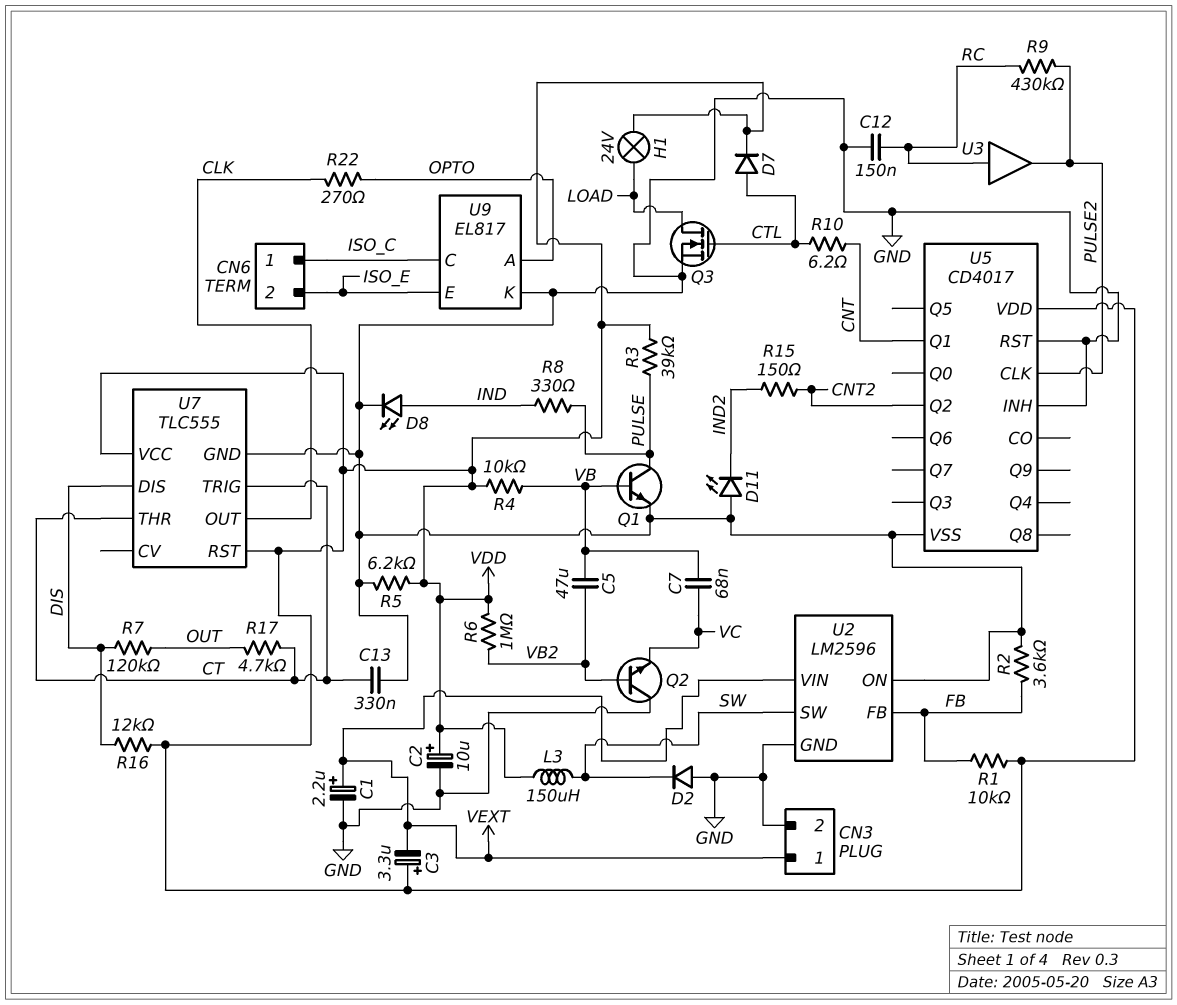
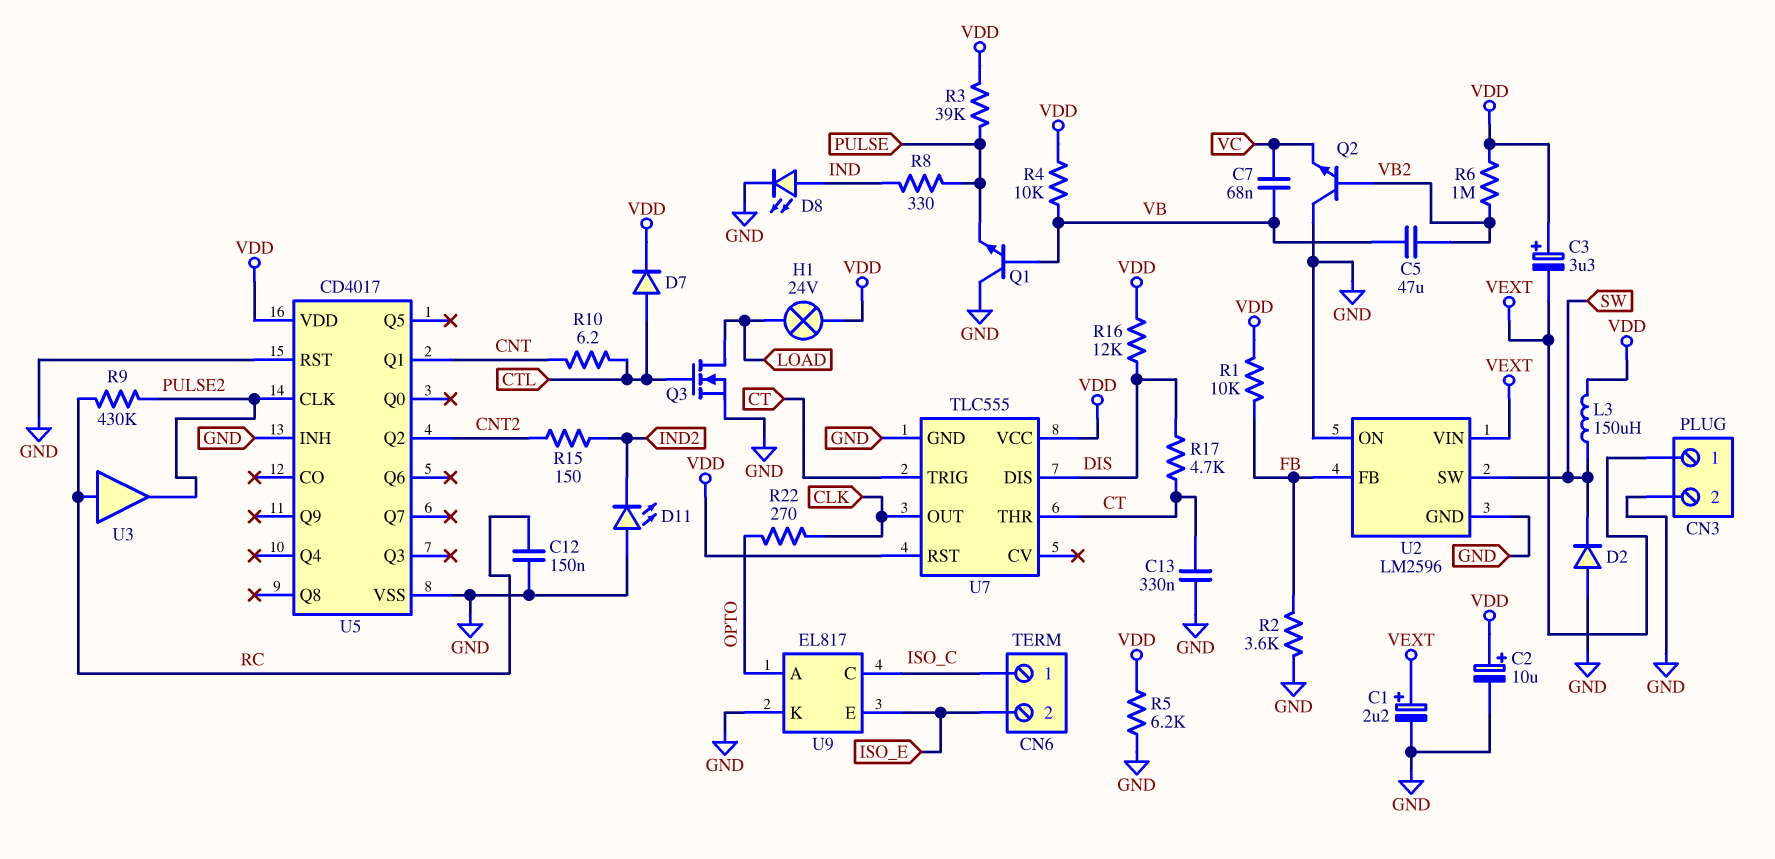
Q1: NPN (B VB, C PULSE, E GND) -> NPN (B VB, C GND, E PULSE)
R7: 120k (DIS, OUT) -> none
R17: 4.7k (CT, OUT) -> 4.7k (CT, DIS)

